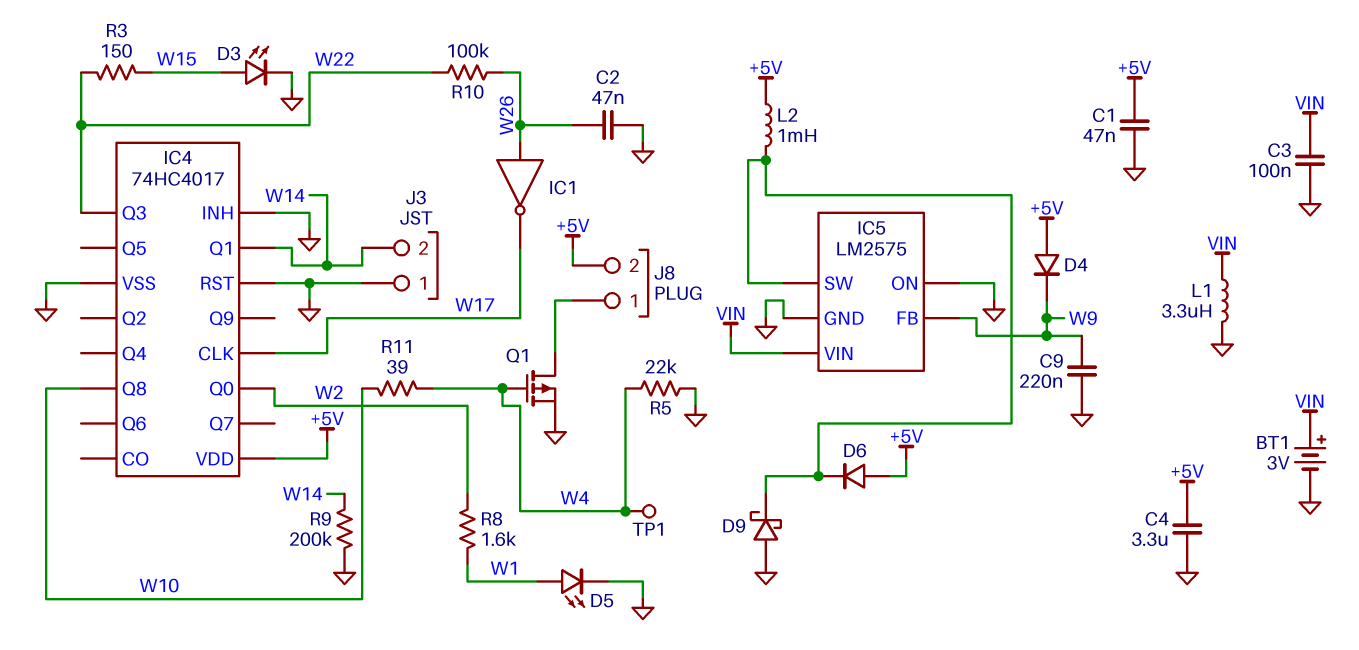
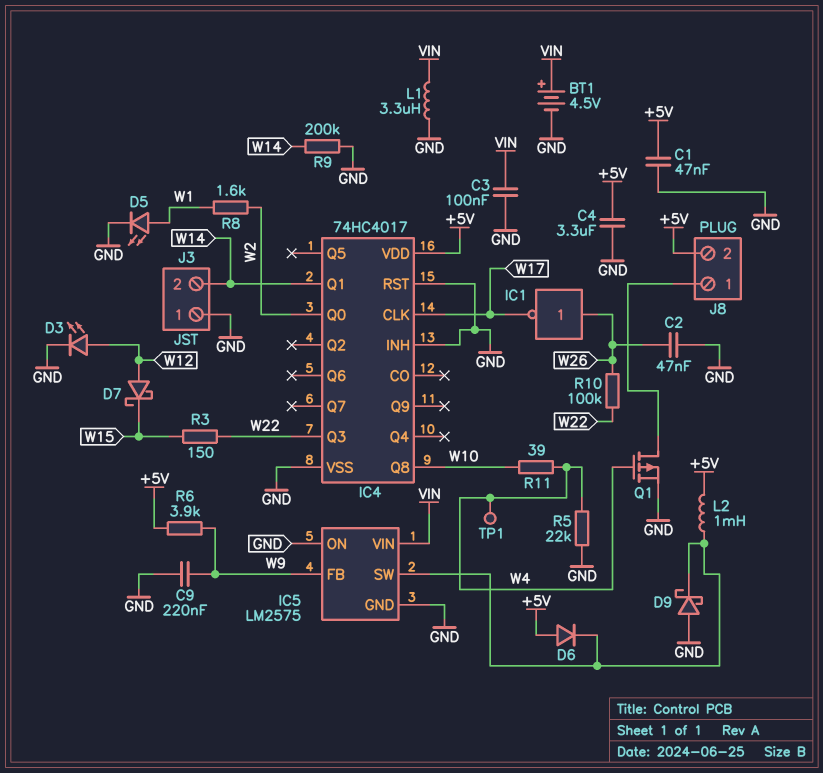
BT1: 3V (plus VIN, minus GND) -> 4.5V (plus VIN, minus GND)
D3: LED (A W15, K GND) -> LED (A W12, K GND)
D4: diode (A +5V, K W9) -> none
D7: none -> schottky (A W12, K W15)
R6: none -> 3.9k (+5V, W9)

